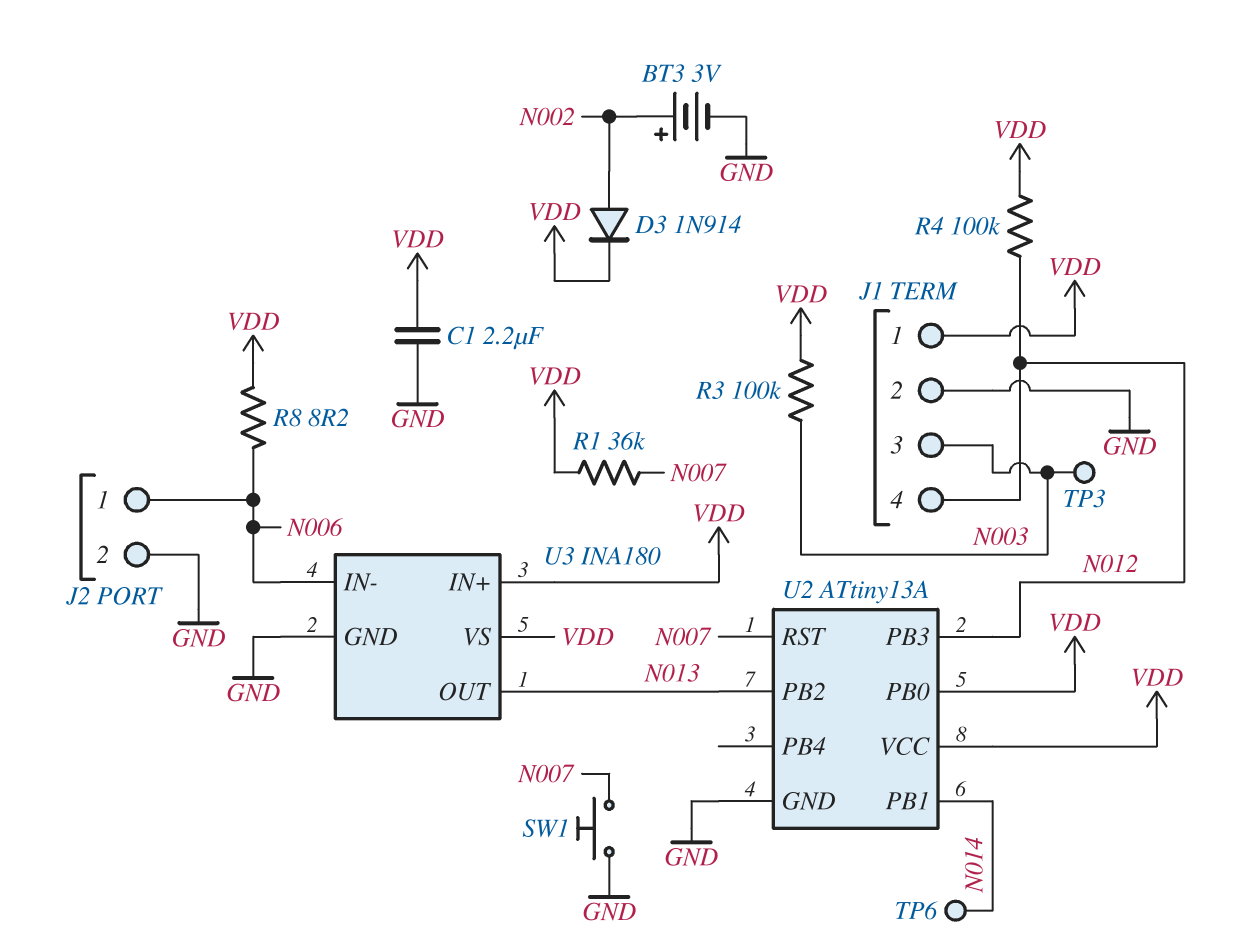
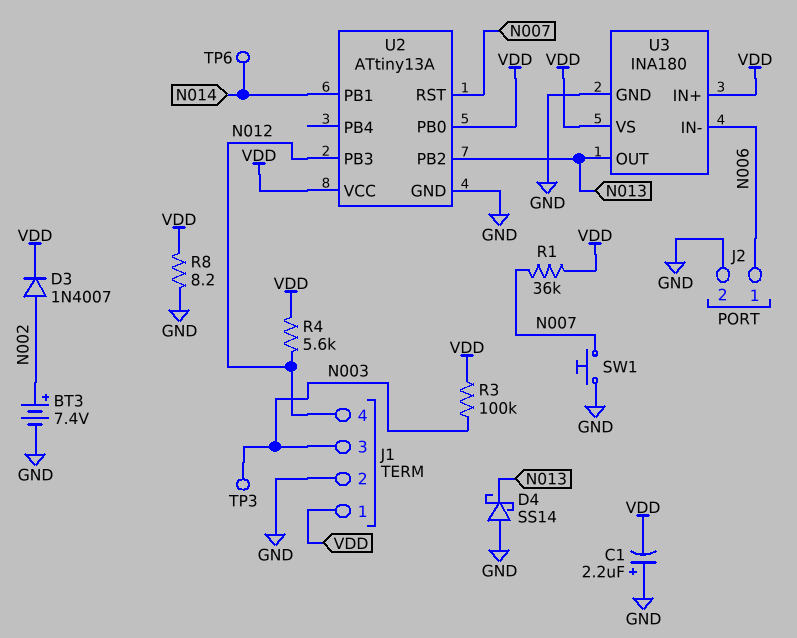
BT3: 3V (plus N002, minus GND) -> 7.4V (plus N002, minus GND)
C1: 2.2uF (GND, VDD) -> 2.2uF (plus GND, minus VDD)
D3: diode 1N914 (A N002, K VDD) -> diode 1N4007 (A N002, K VDD)
D4: none -> schottky SS14 (A GND, K N013)
R4: 100k (N012, VDD) -> 5.6k (N012, VDD)
R8: 8.2 (N006, VDD) -> 8.2 (GND, VDD)

